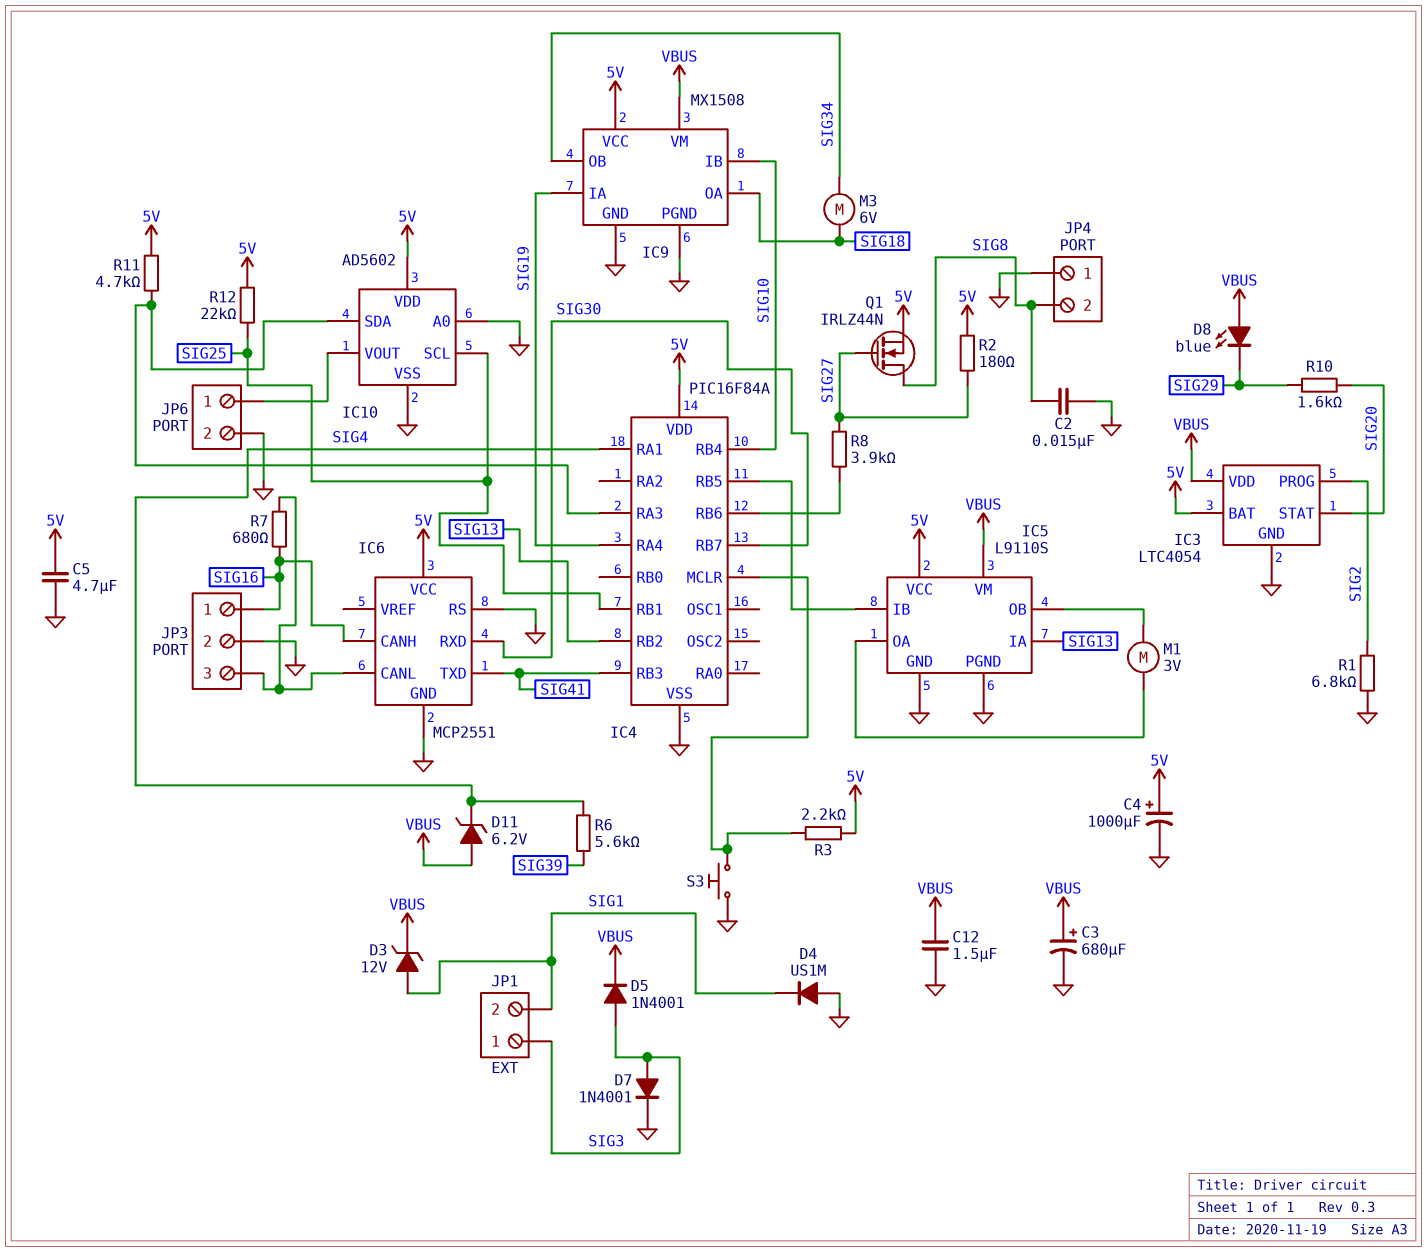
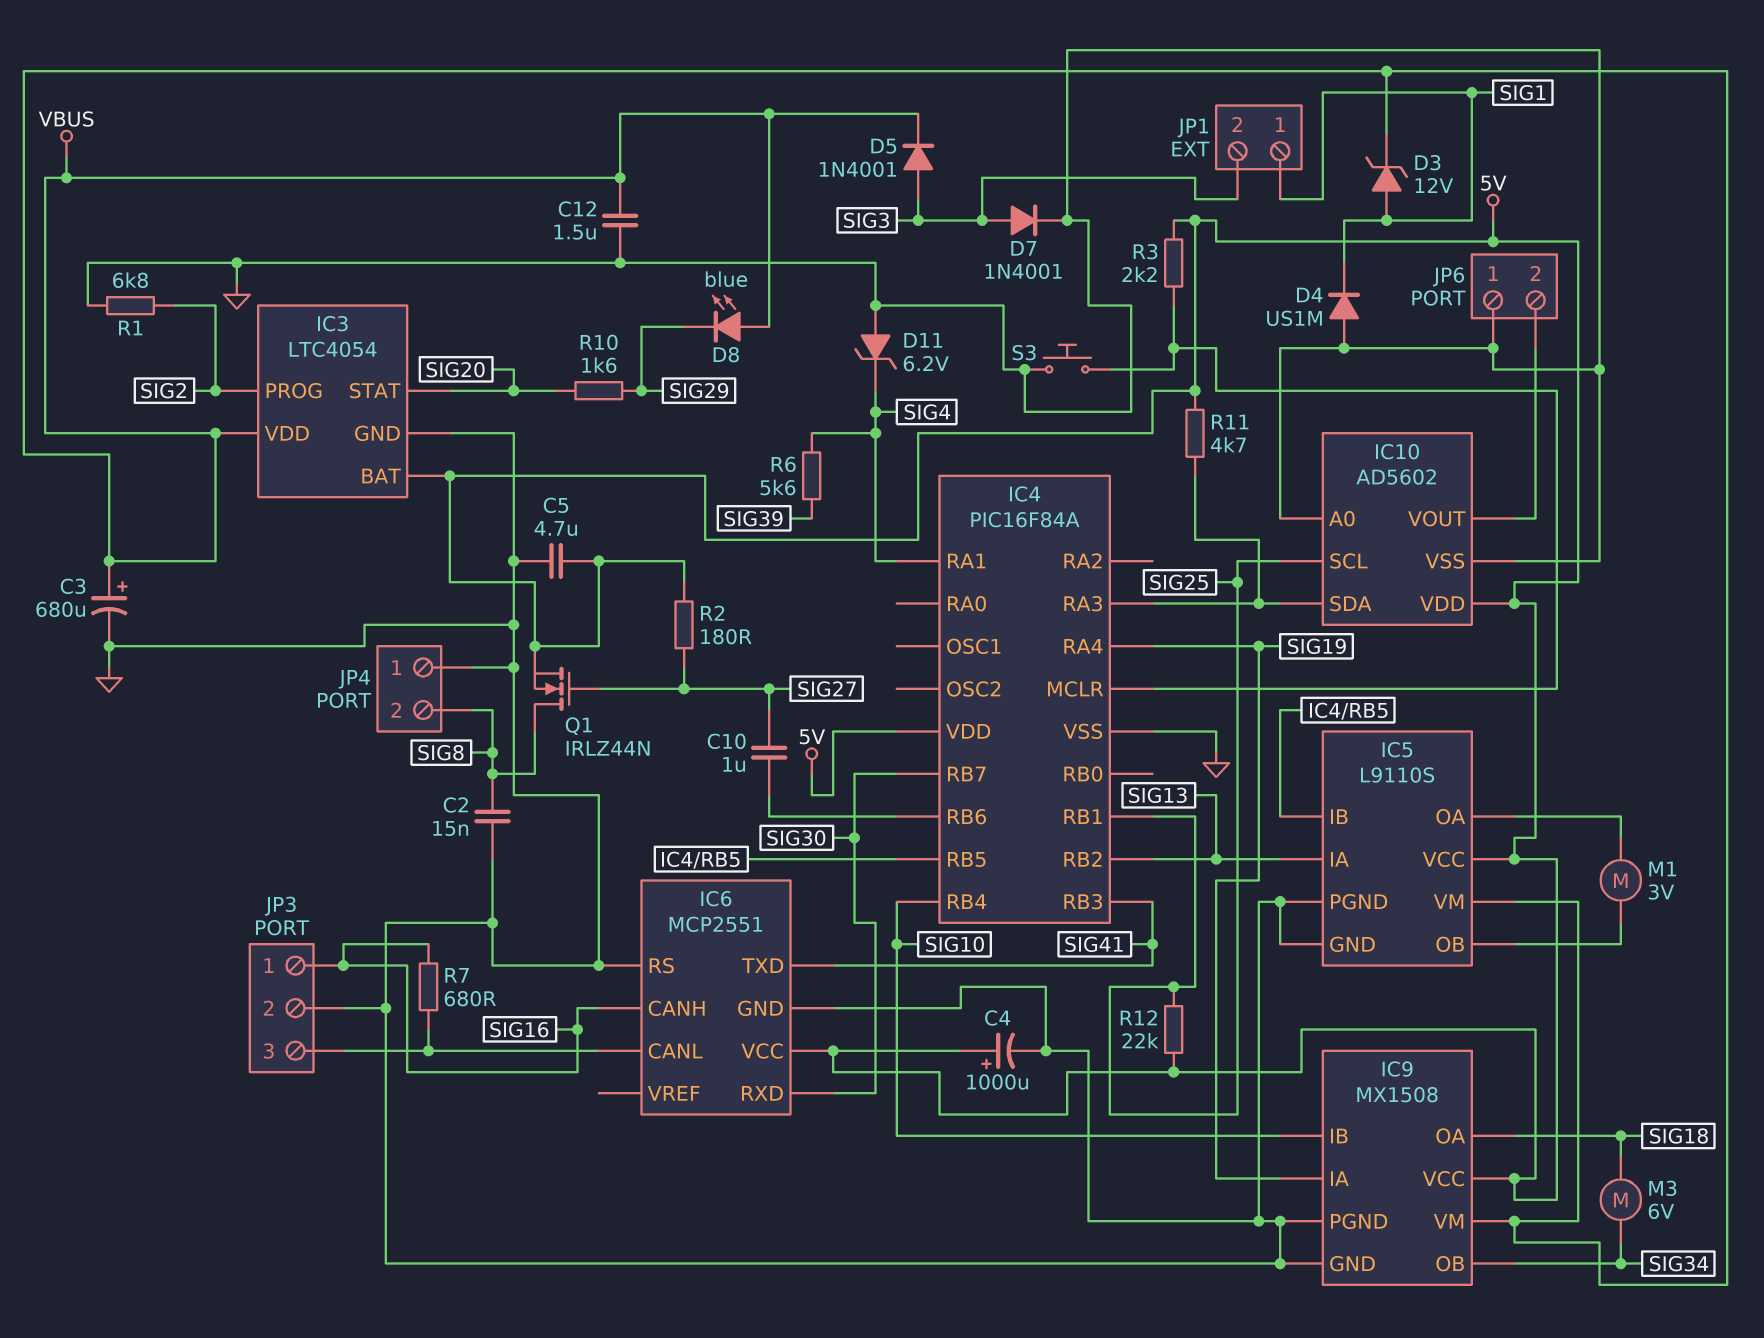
C10: none -> 1uF (IC4/RB6, SIG27)
D11: zener 6.2V (A VBUS, K SIG4) -> zener 6.2V (A GND, K SIG4)
JP1 pin 1: SIG3 -> SIG1
JP1 pin 2: SIG1 -> SIG3
JP6 pin 1: IC10/VOUT -> GND
JP6 pin 2: GND -> IC10/VOUT
R8: 3.9k (IC4/RB6, SIG27) -> none

